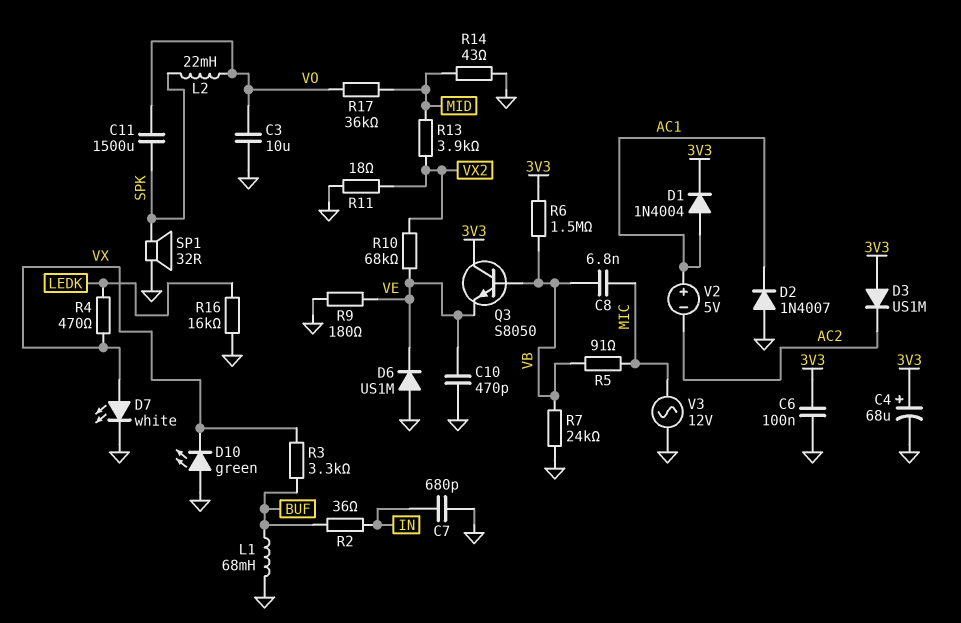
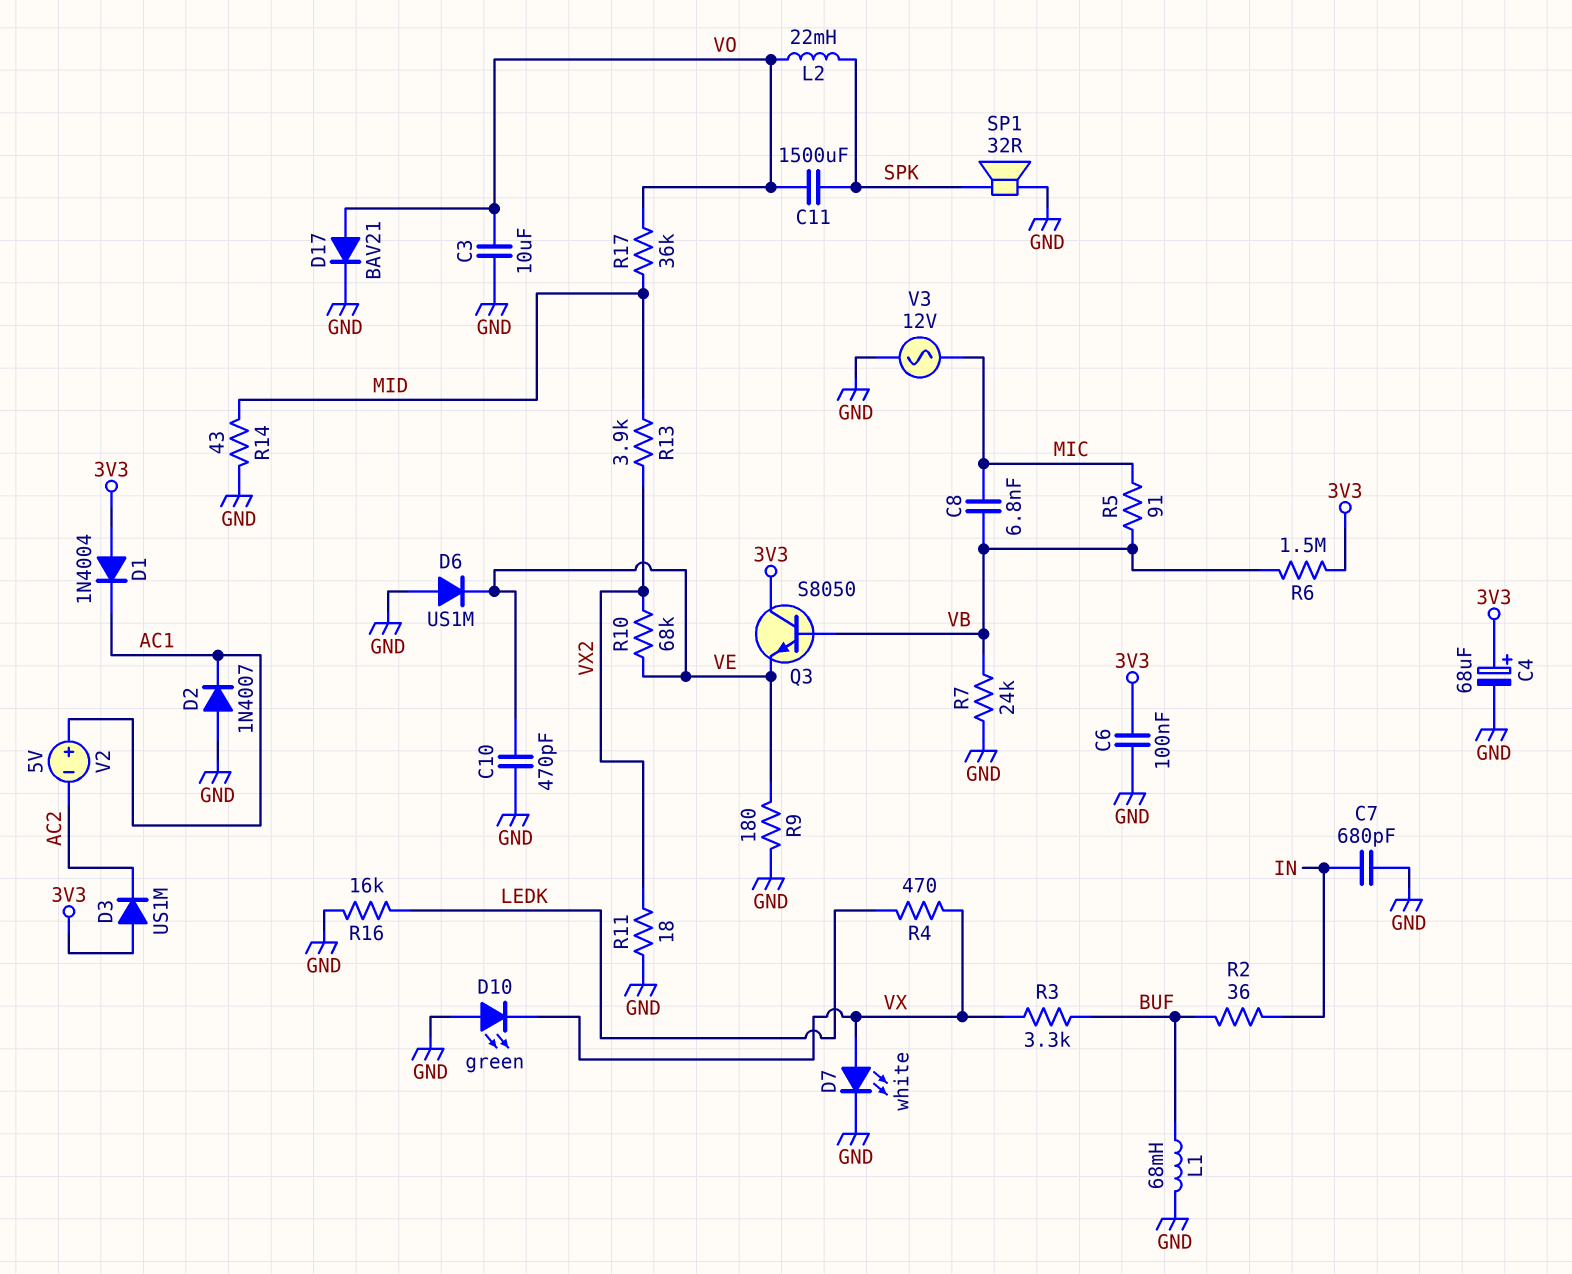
D1: diode 1N4004 (A AC1, K 3V3) -> diode 1N4004 (A 3V3, K AC1)
D17: none -> diode BAV21 (A VO, K GND)

